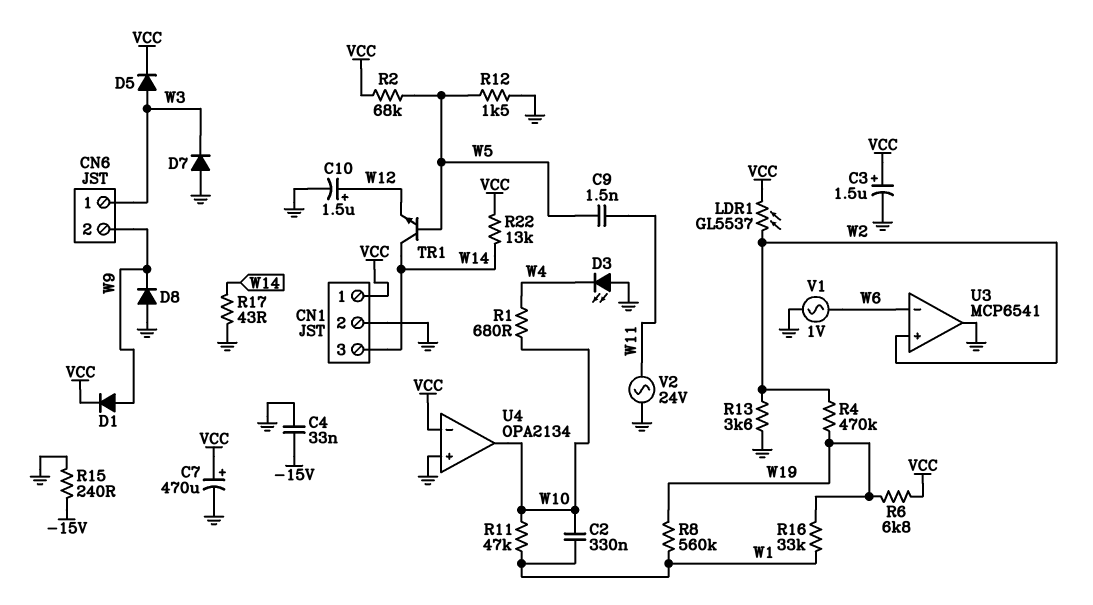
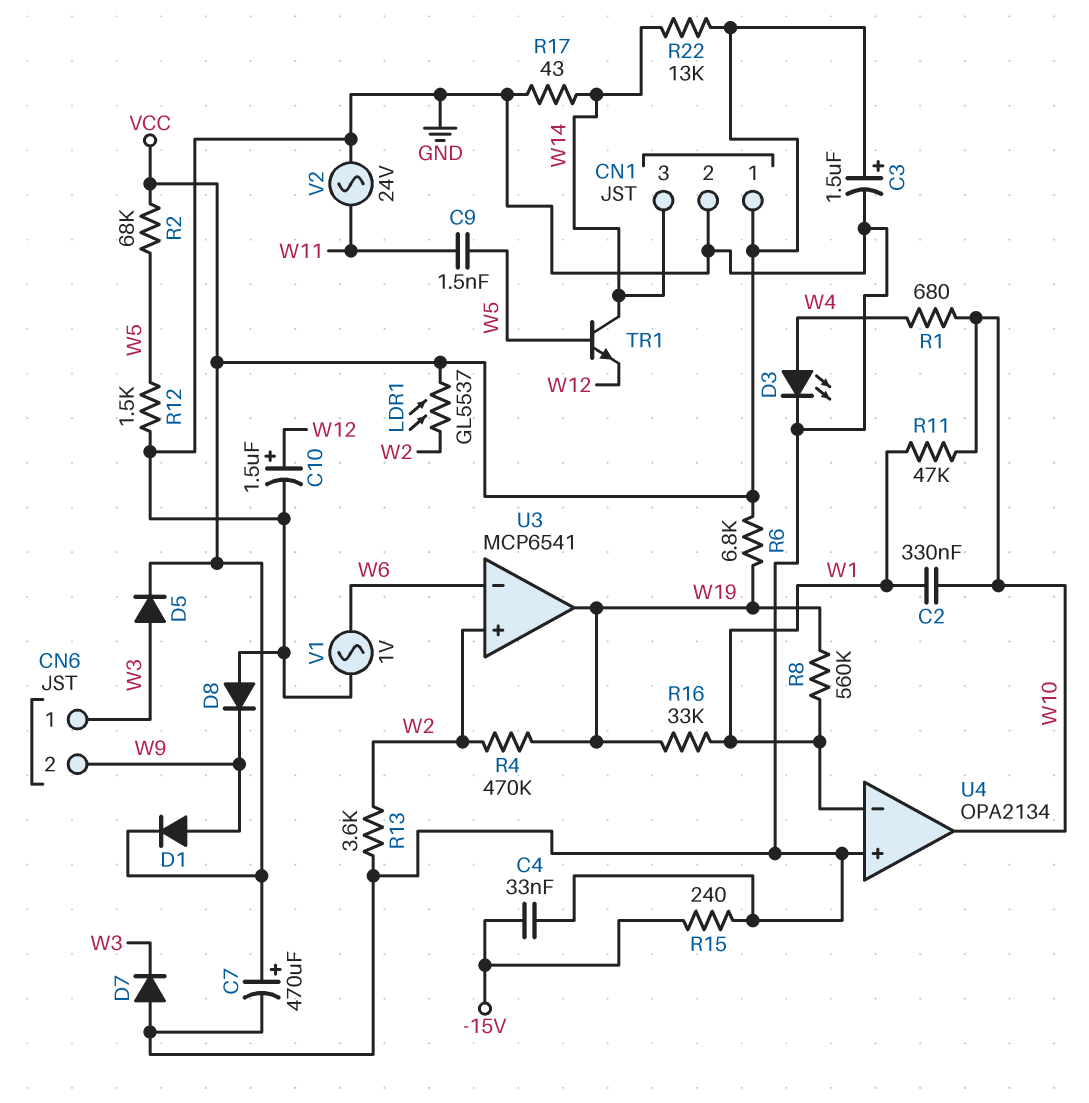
D3: LED (A GND, K W4) -> LED (A W4, K GND)
U3 pin out: GND -> W19
U4 pin in-: VCC -> W1

